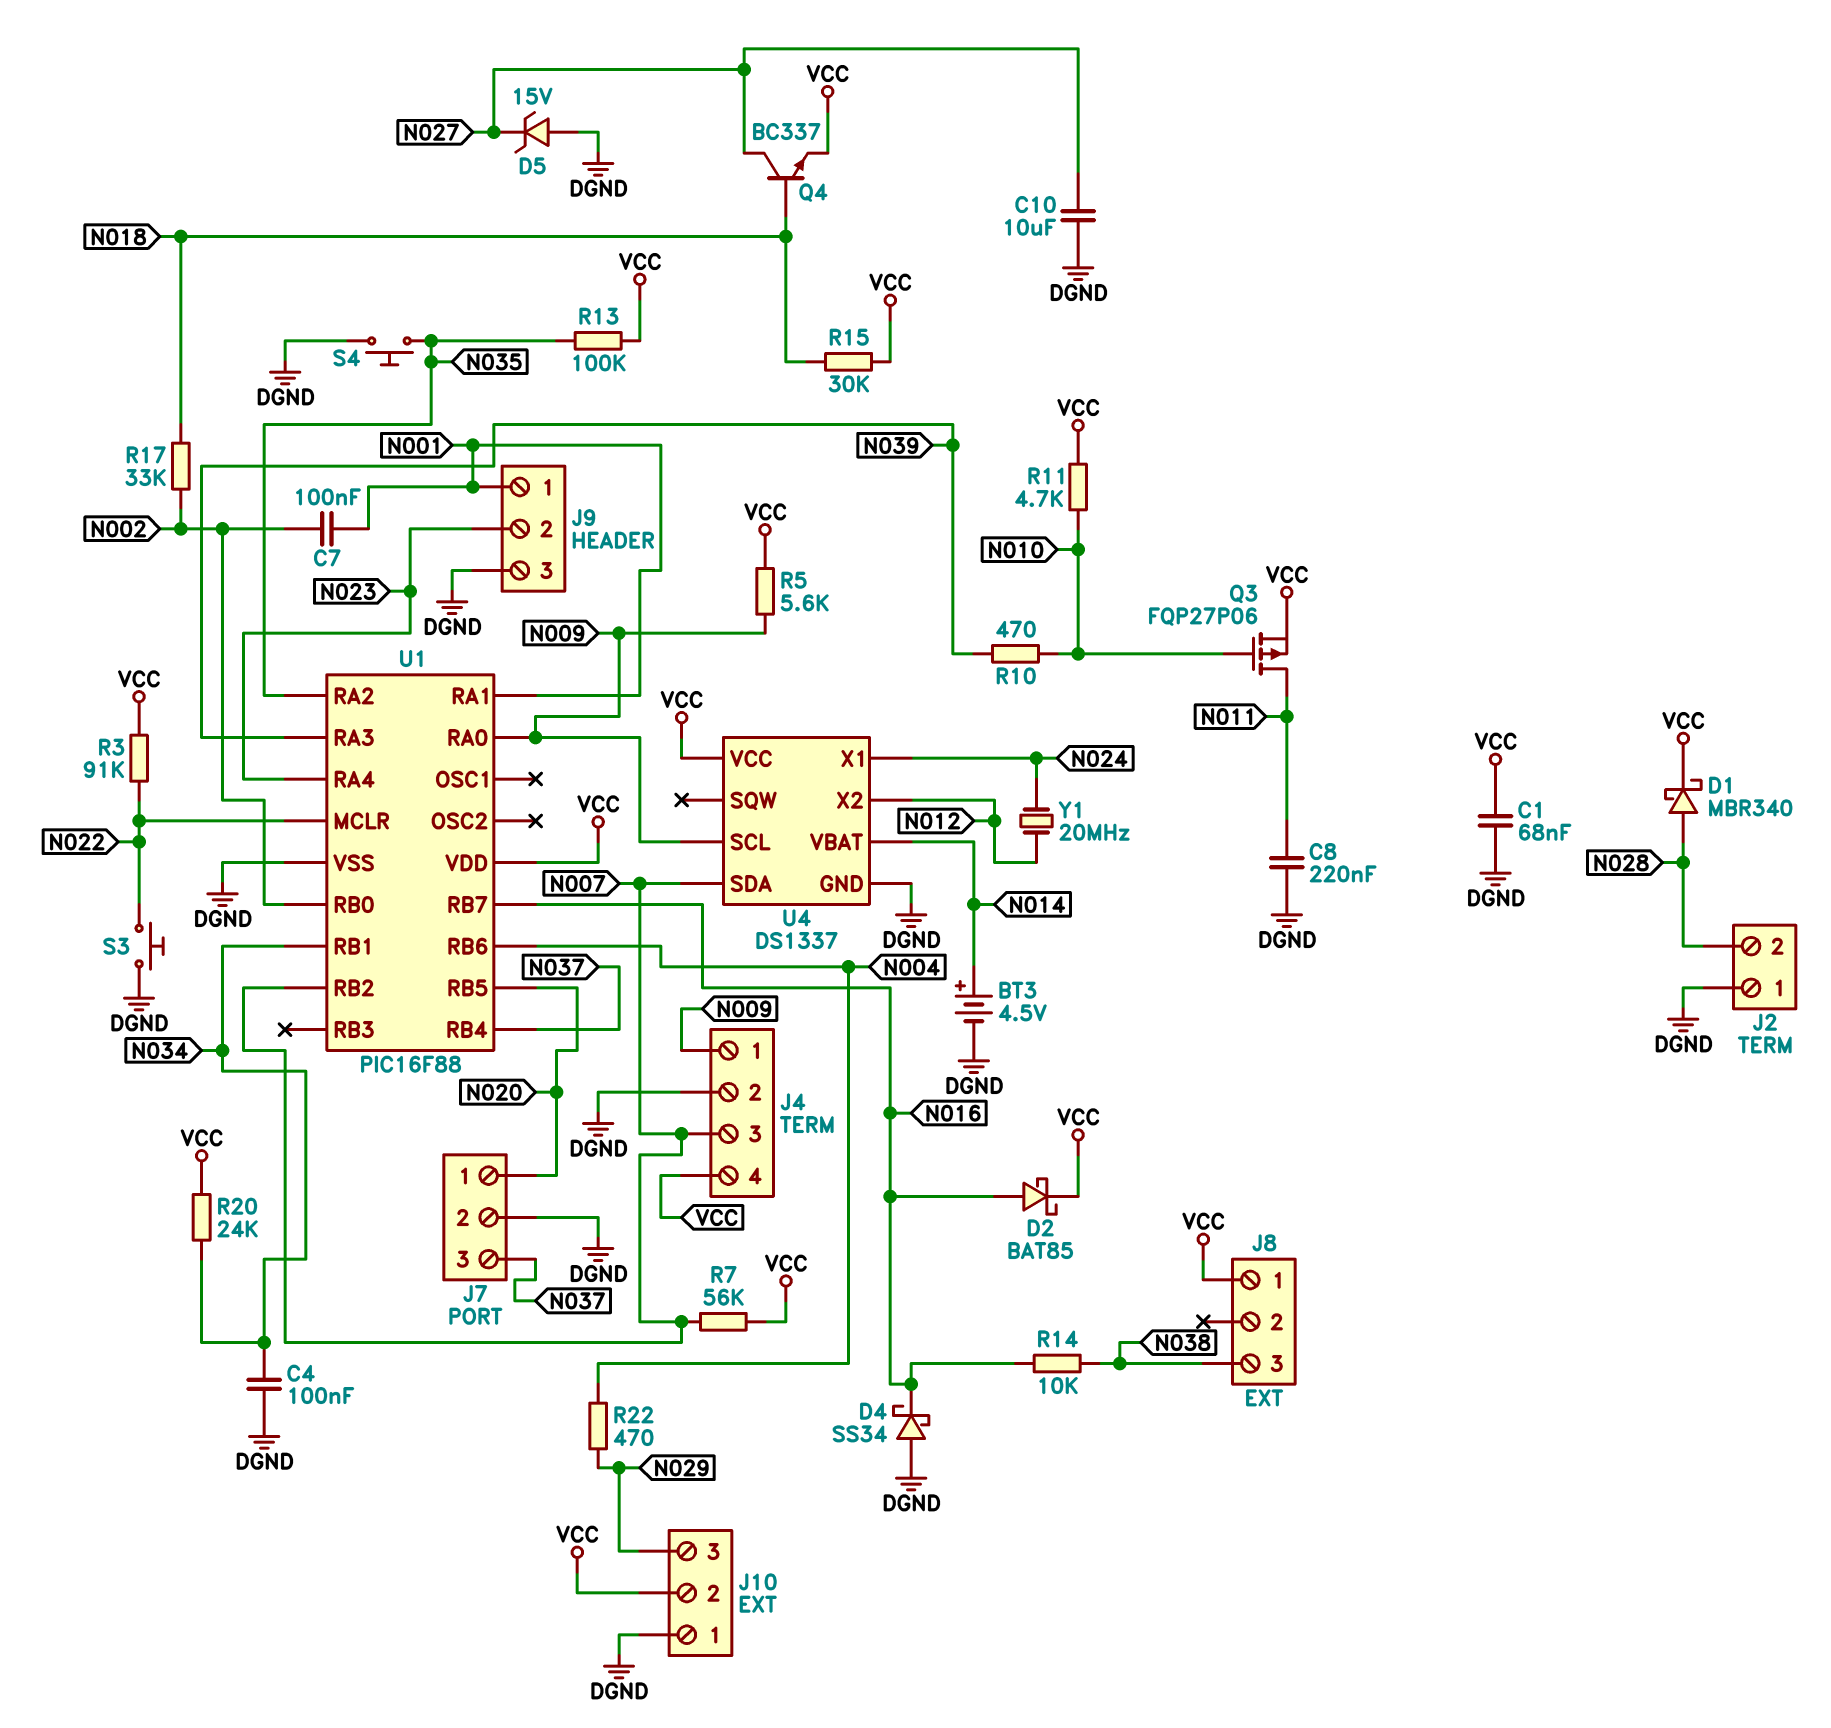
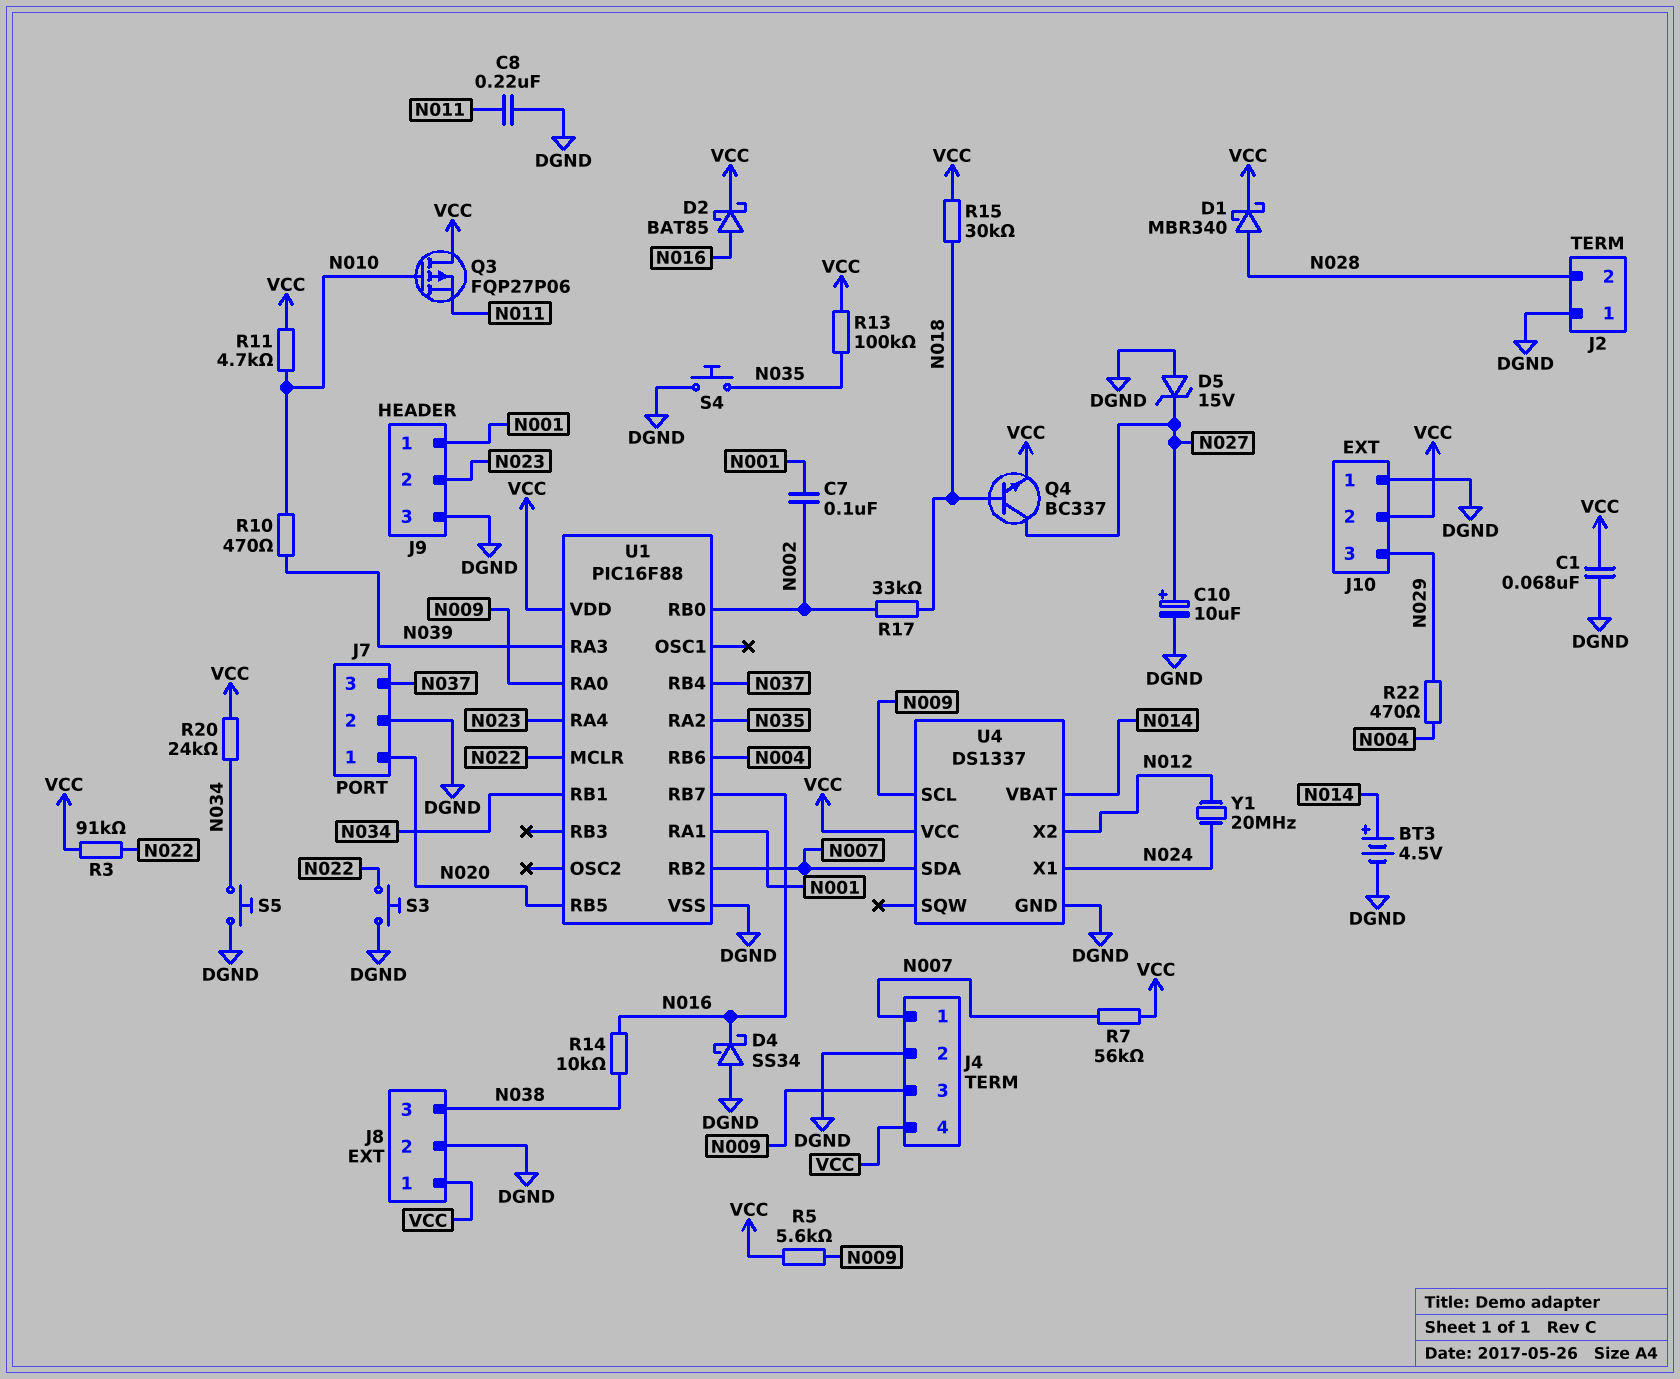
C4: 100nF (DGND, N034) -> none
C10: 10uF (DGND, N027) -> 10uF (plus N027, minus DGND)
J4 pin 1: N009 -> N007
J4 pin 3: N007 -> N009
J8 pin 2: none -> DGND
Q3: PMOS FQP27P06 (G N010, D N011, S VCC) -> PMOS FQP27P06 (G N010, D VCC, S N011)
S5: none -> button (DGND, N034)

